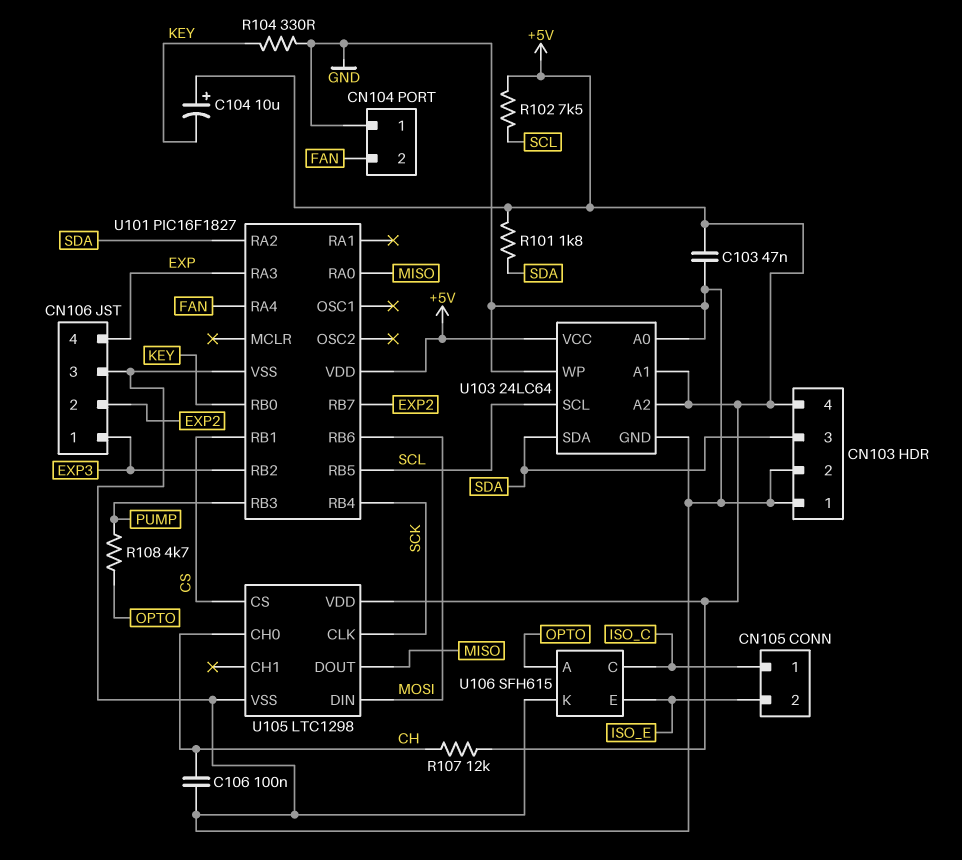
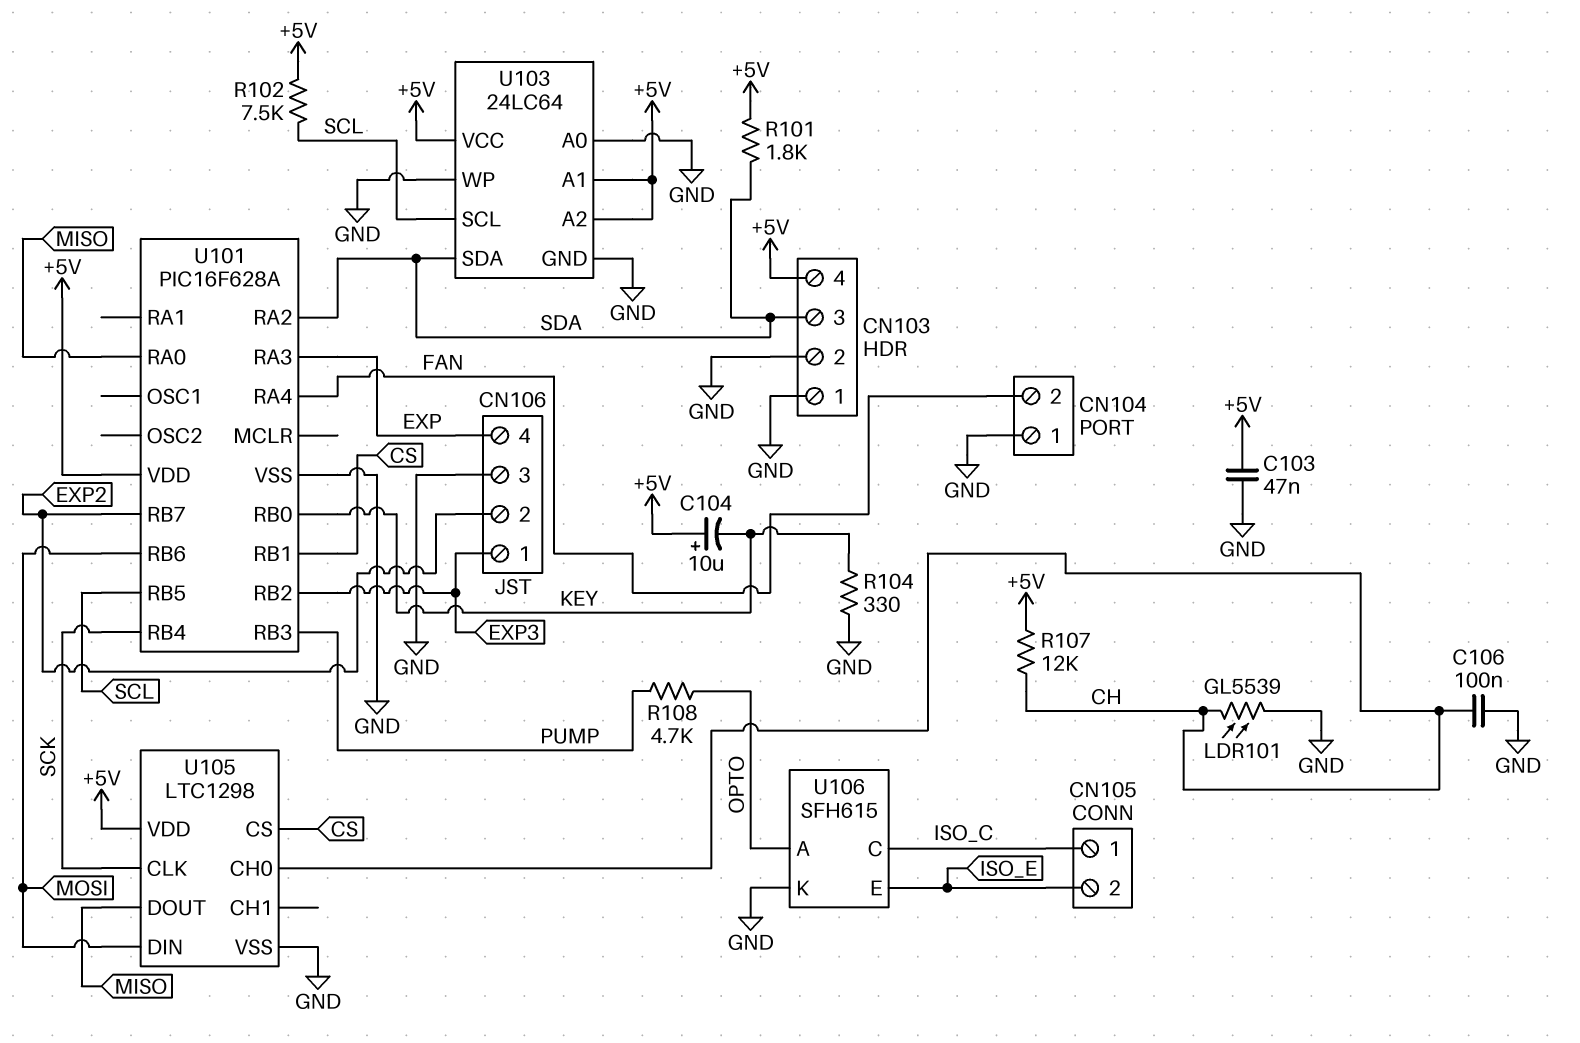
LDR101: none -> GL5539 (CH, GND)
U101: PIC16F1827 -> PIC16F628A

